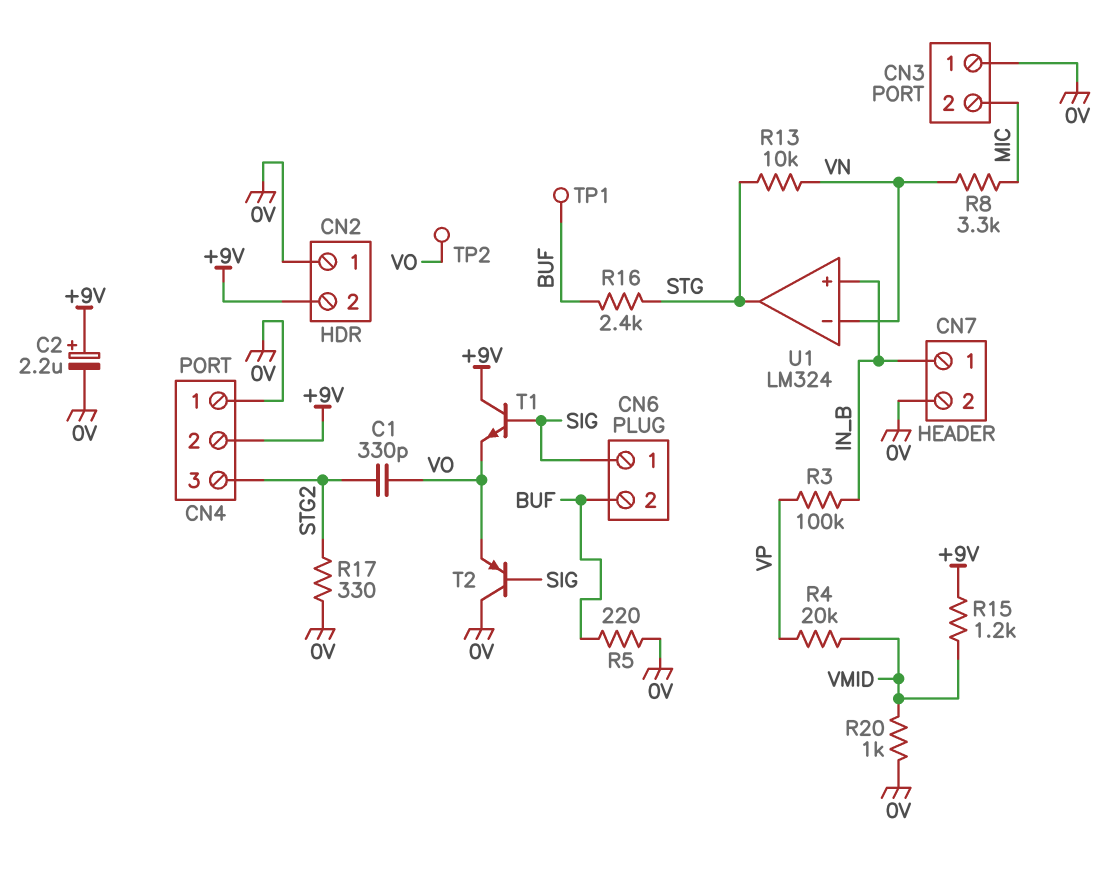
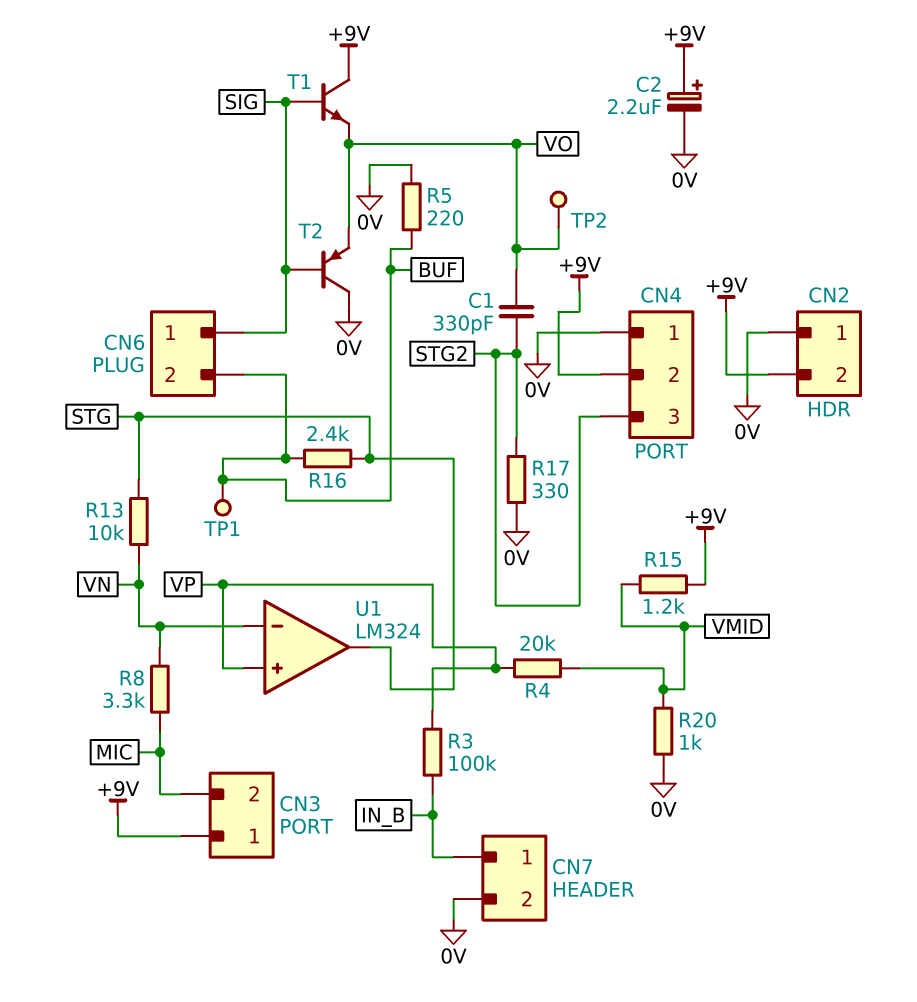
CN3 pin 1: 0V -> +9V
U1 pin in+: IN_B -> VP

